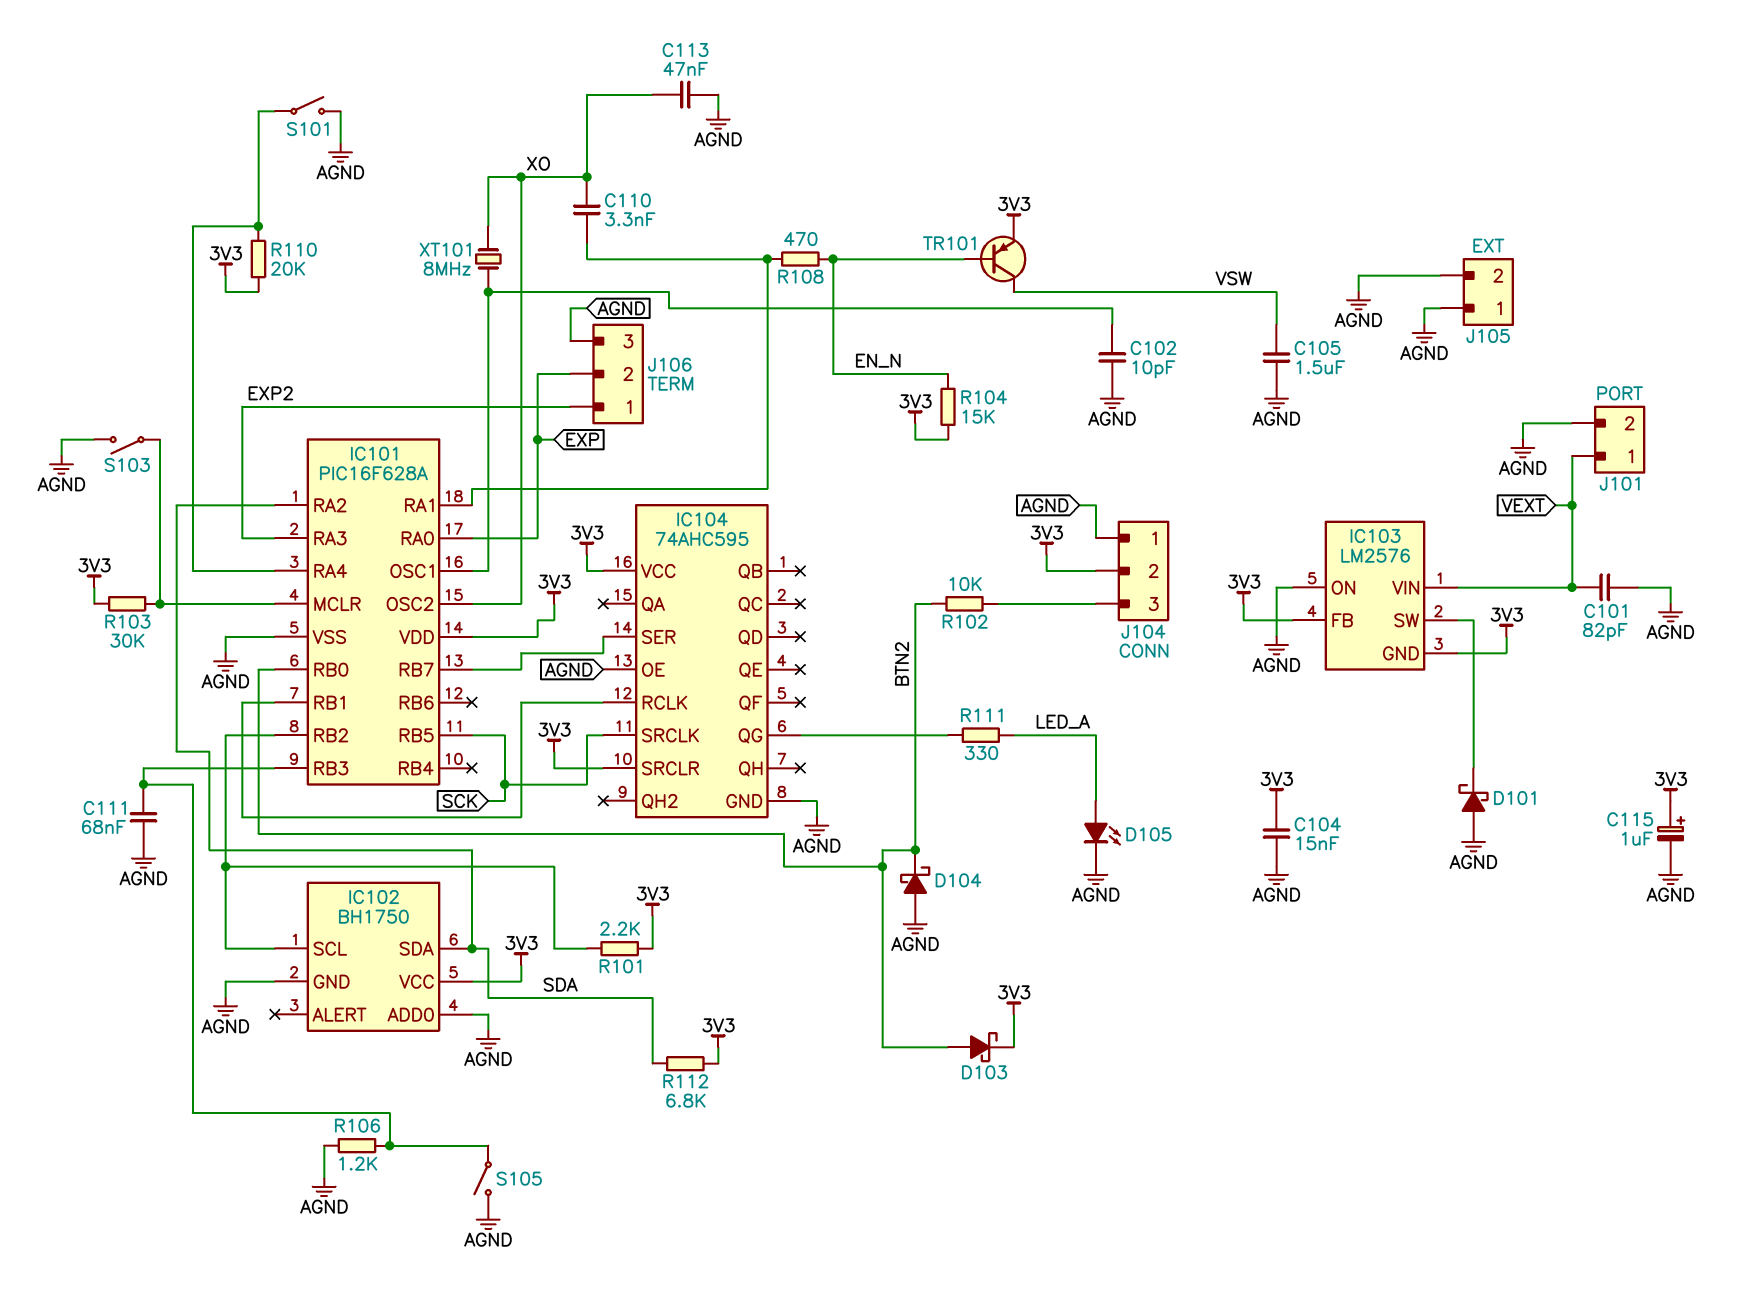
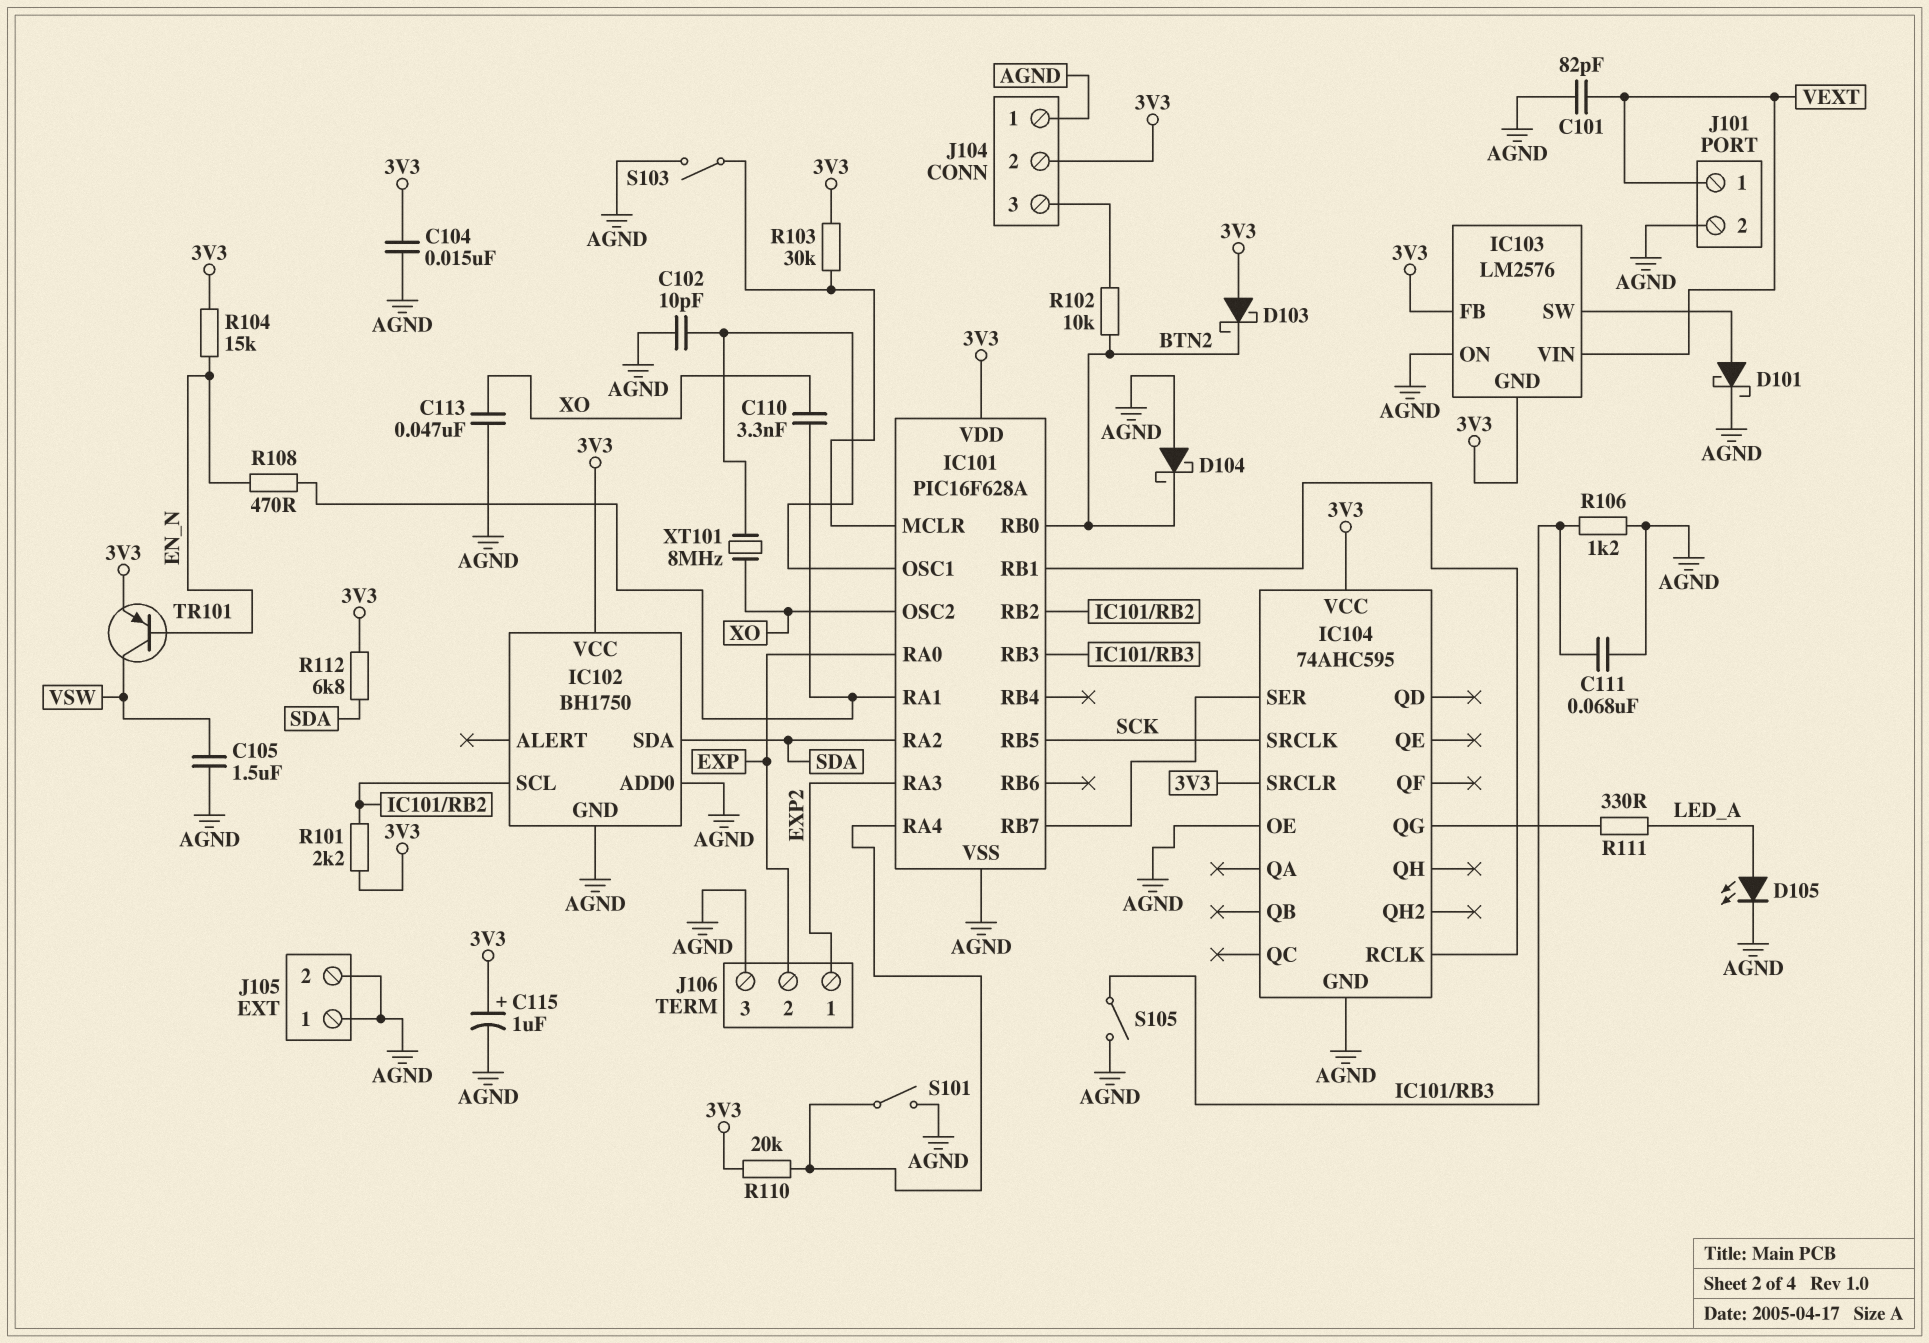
D101: schottky (A AGND, K IC103/SW) -> schottky (A IC103/SW, K AGND)
D103: schottky (A BTN2, K 3V3) -> schottky (A 3V3, K BTN2)

